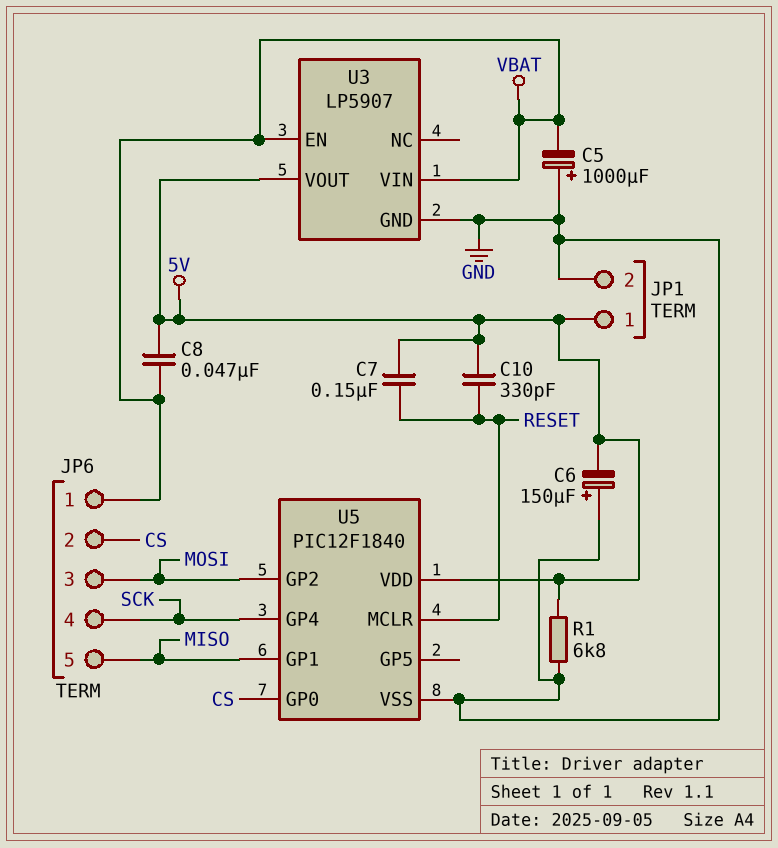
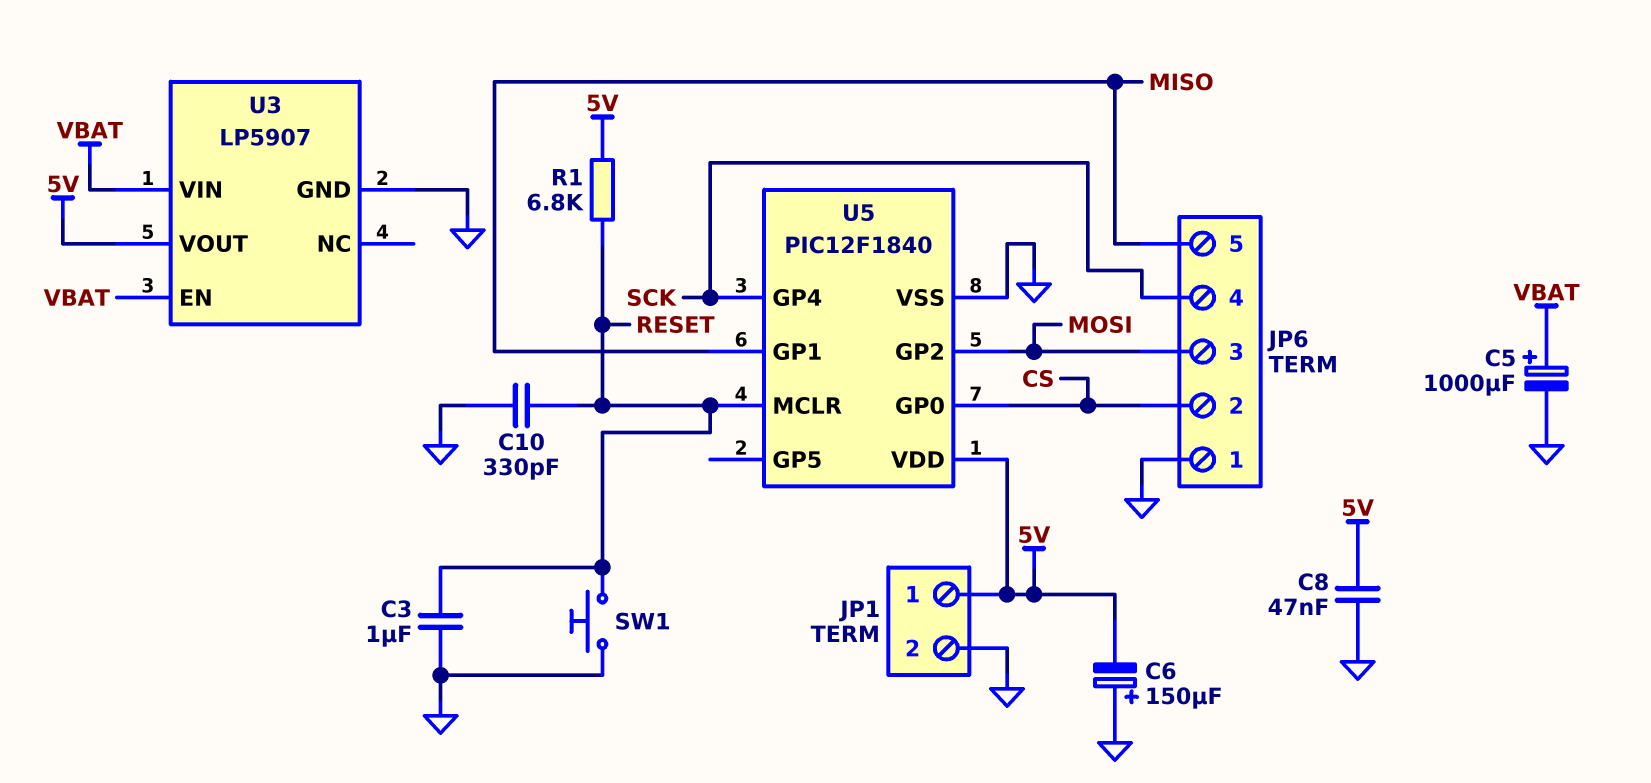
C3: none -> 1uF (GND, RESET)
C5: 1000uF (plus GND, minus VBAT) -> 1000uF (plus VBAT, minus GND)
C7: 150nF (5V, RESET) -> none
C8: 47nF (5V, VBAT) -> 47nF (5V, GND)
C10: 330pF (5V, RESET) -> 330pF (GND, RESET)
JP6 pin 1: VBAT -> GND
R1: 6.8k (5V, GND) -> 6.8k (5V, RESET)
SW1: none -> button (GND, RESET)

